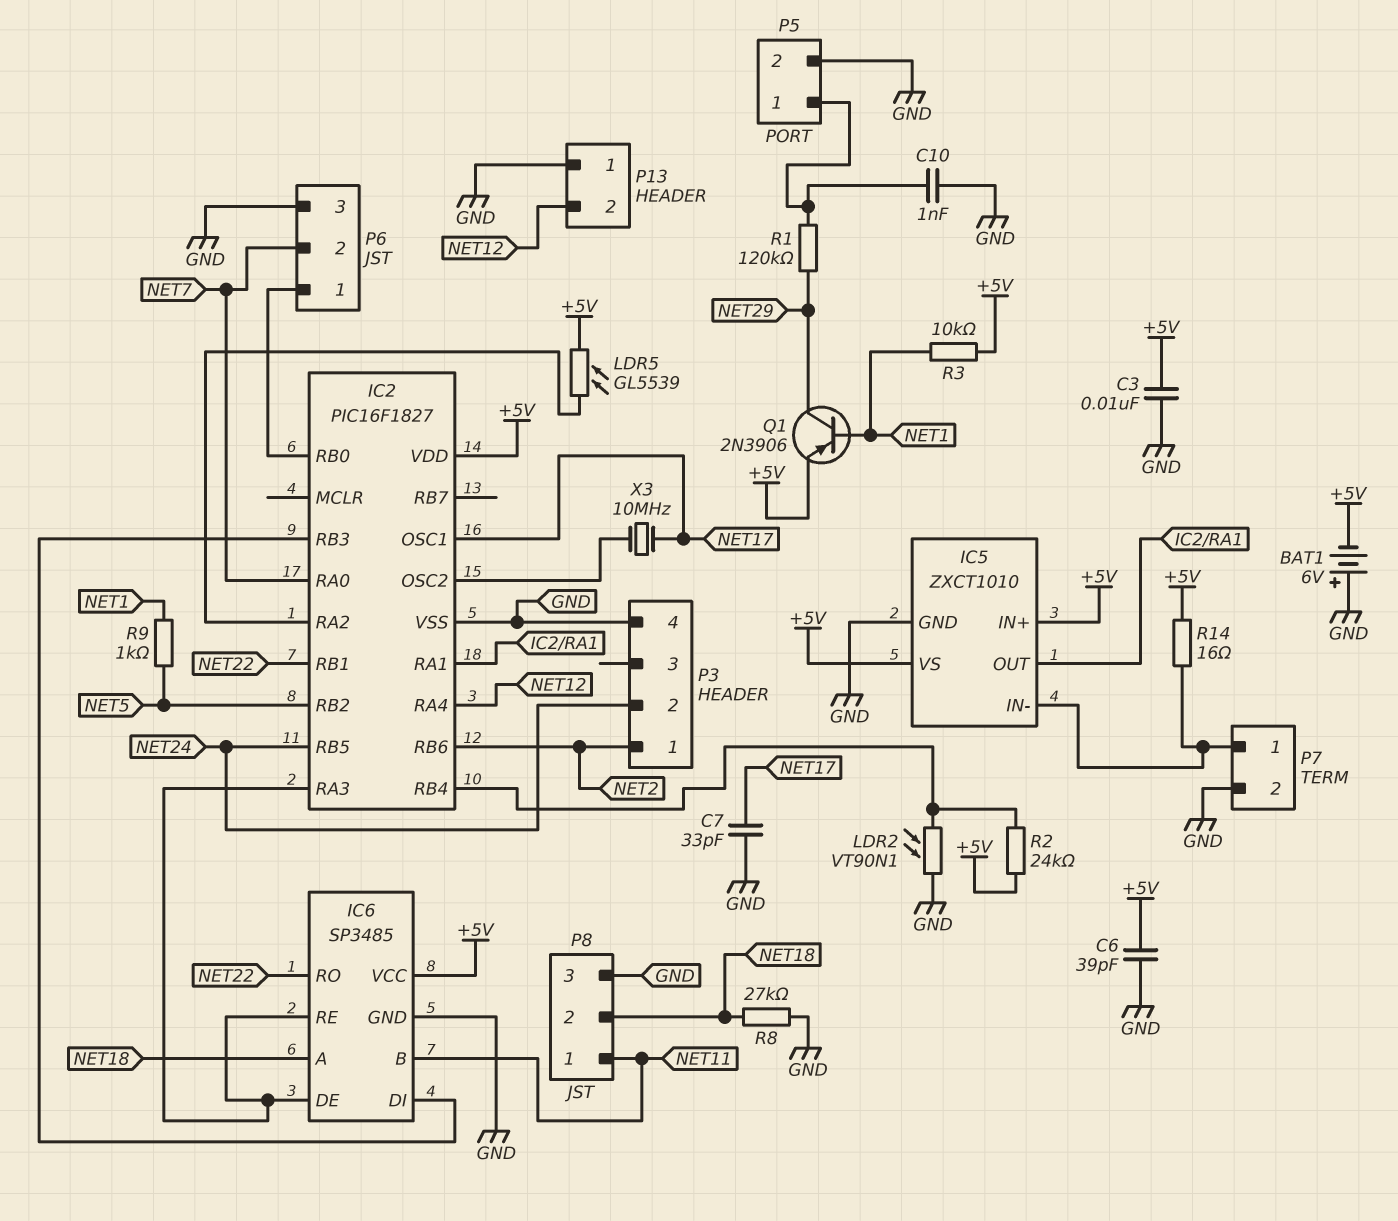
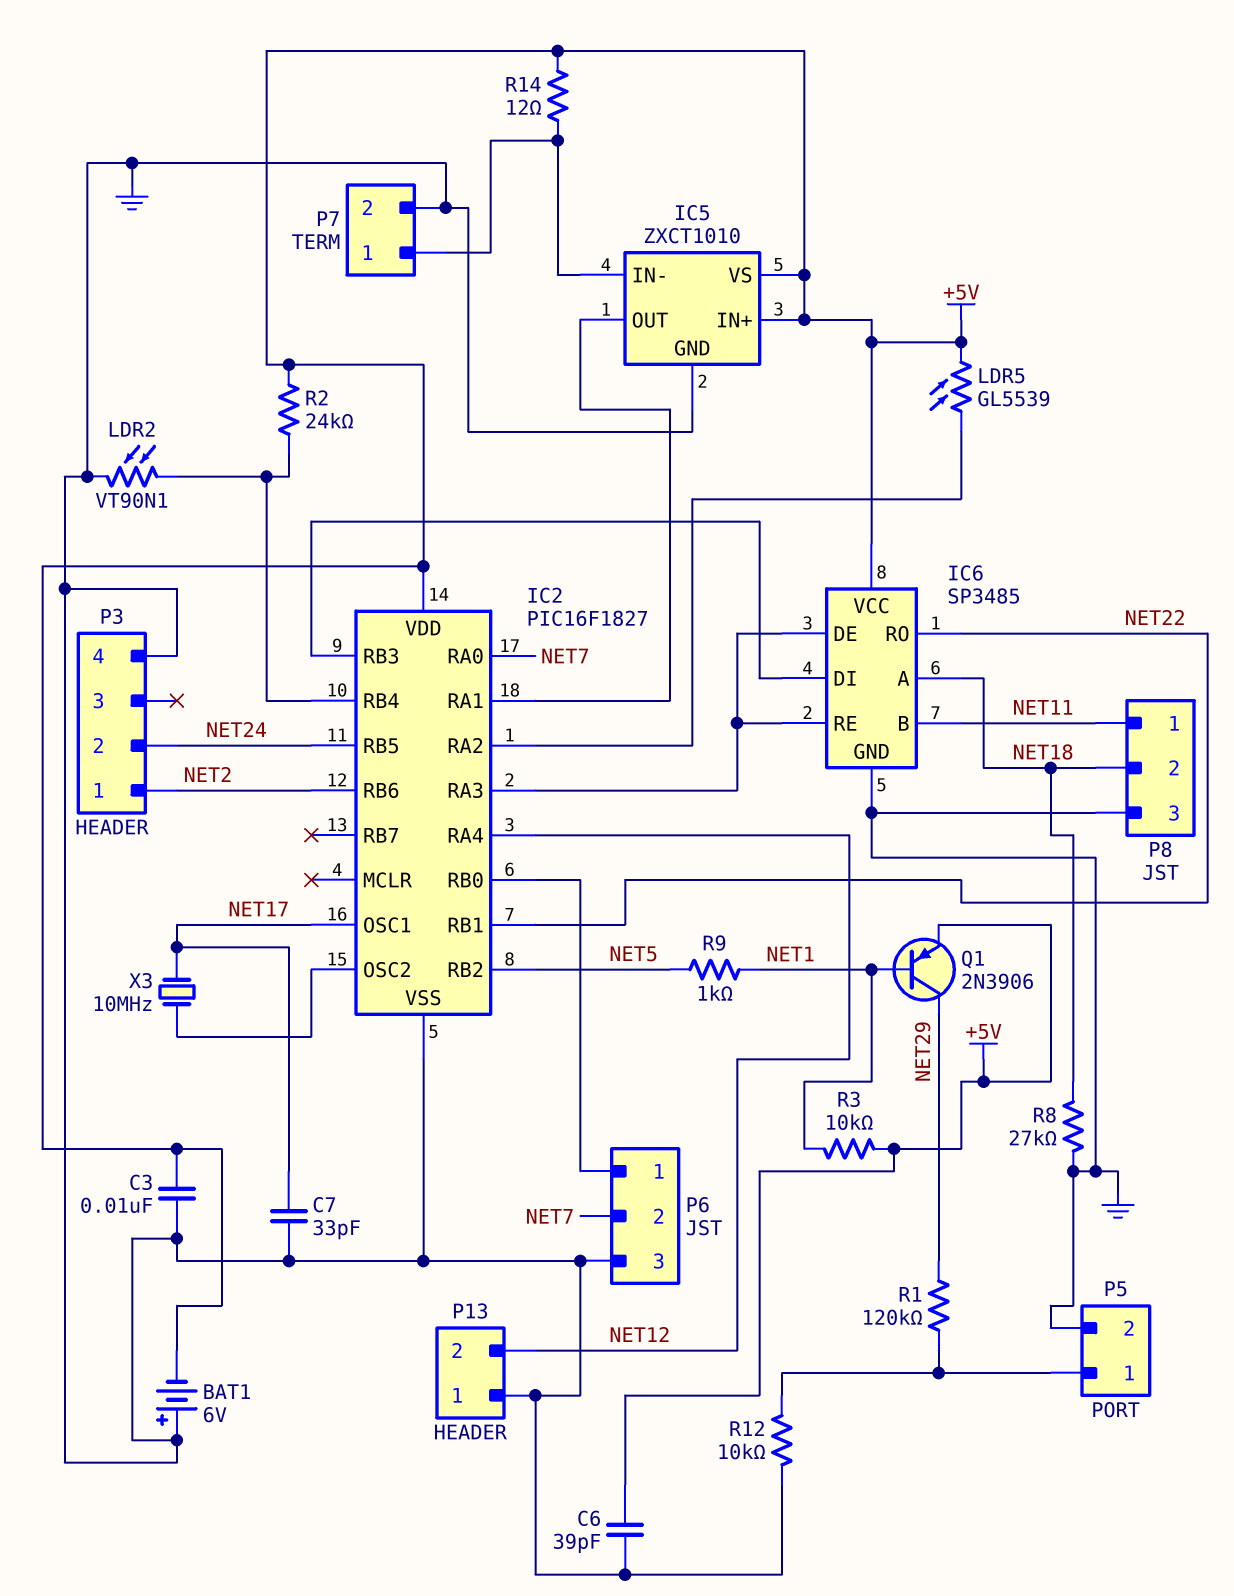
C10: 1nF (GND, P5/1) -> none
R12: none -> 10k (GND, P5/1)
R14: 16 (+5V, IC5/IN-) -> 12 (+5V, IC5/IN-)

